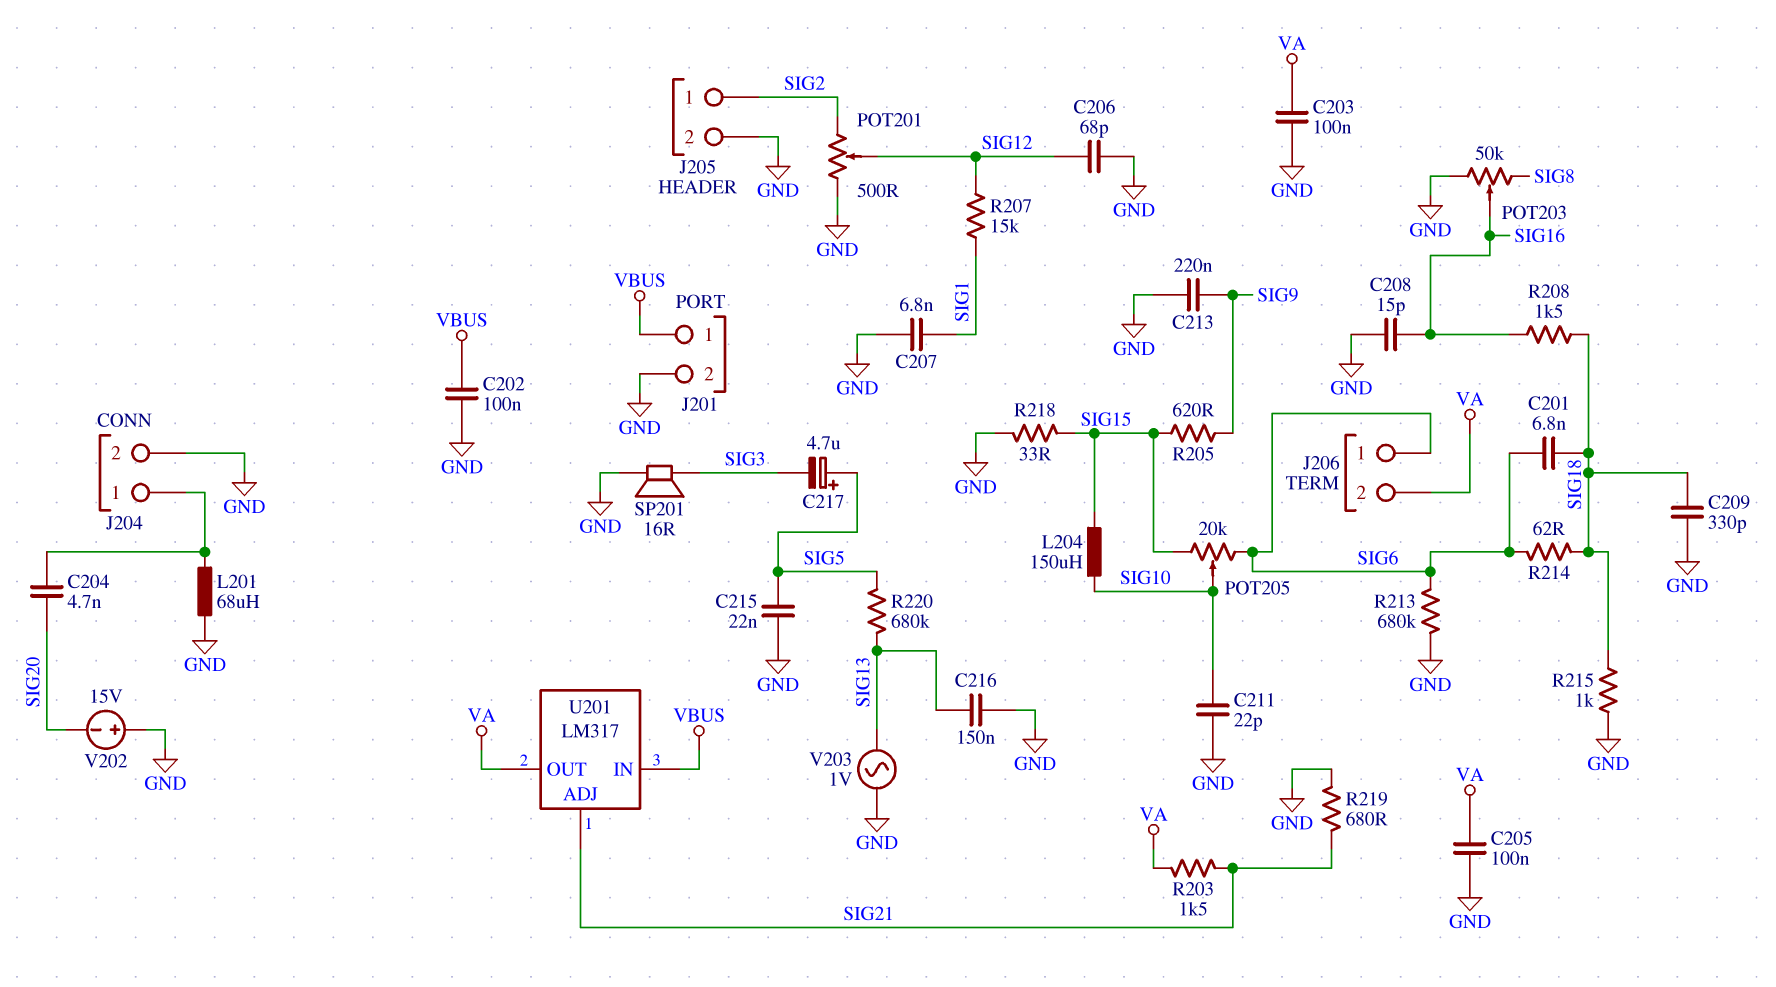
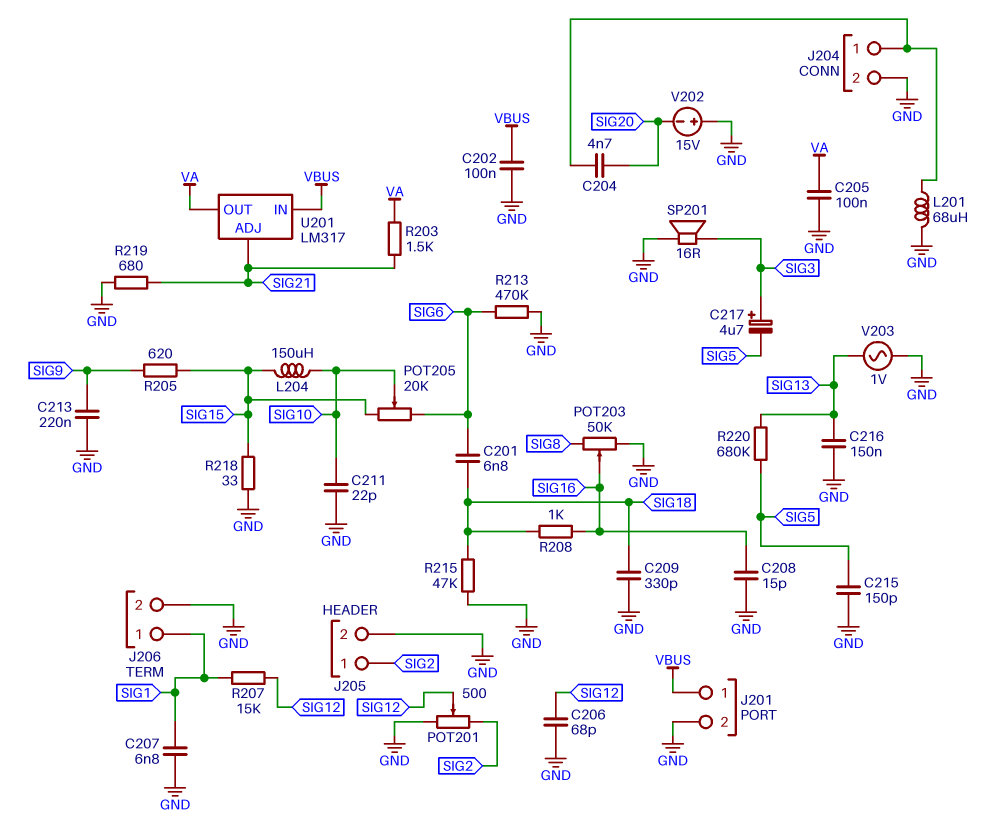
C203: 100nF (GND, VA) -> none
C215: 22nF (GND, SIG5) -> 150pF (GND, SIG5)
C217: 4.7uF (plus SIG5, minus SIG3) -> 4.7uF (plus SIG3, minus SIG5)
J206 pin 1: SIG6 -> SIG1
J206 pin 2: VA -> GND
R208: 1.5k (SIG16, SIG18) -> 1k (SIG16, SIG18)
R213: 680k (GND, SIG6) -> 470k (GND, SIG6)
R214: 62 (SIG6, SIG18) -> none
R215: 1k (GND, SIG18) -> 47k (GND, SIG18)

